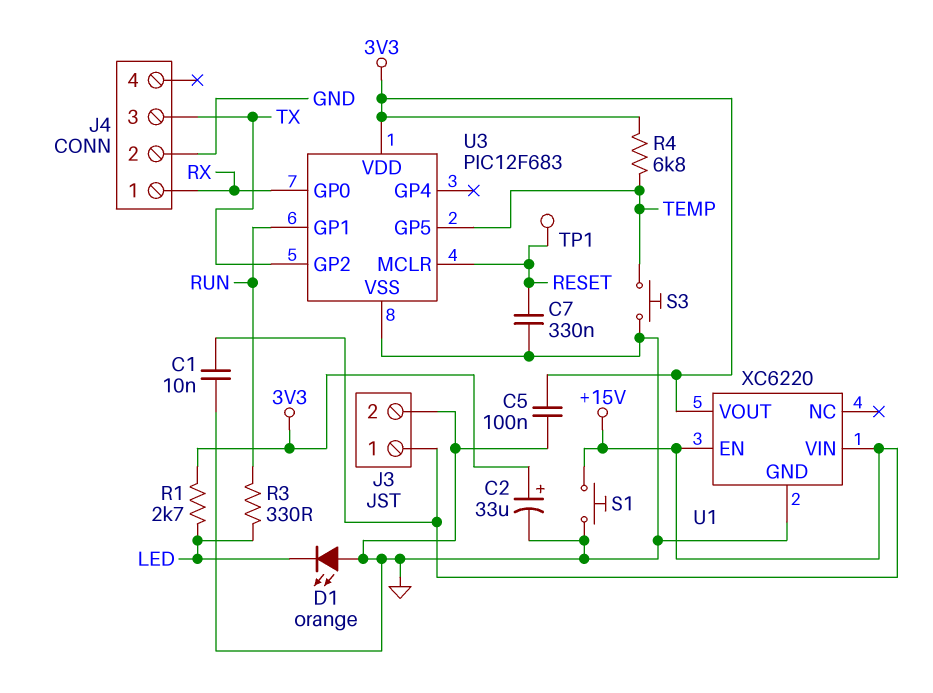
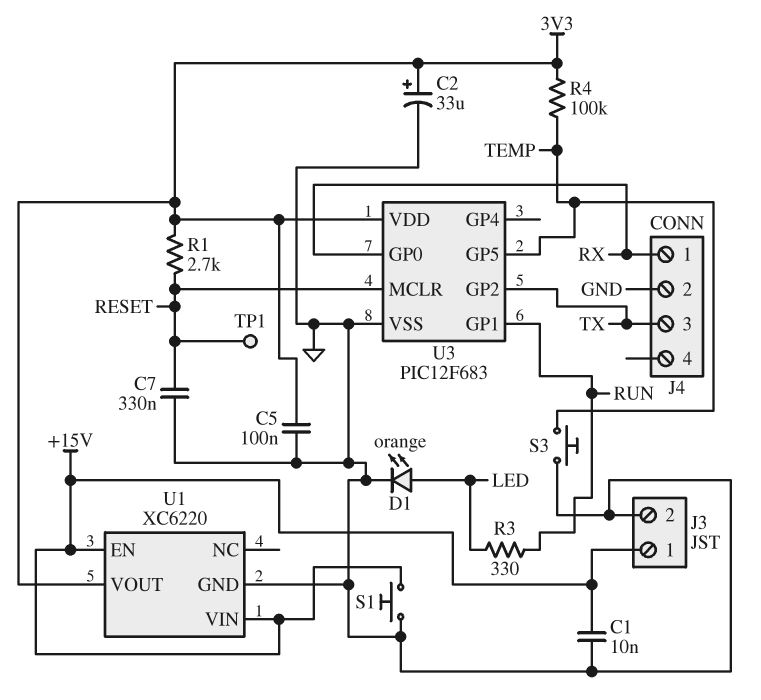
D1: LED orange (A GND, K LED) -> LED orange (A LED, K GND)
R1: 2.7k (3V3, LED) -> 2.7k (3V3, RESET)
R4: 6.8k (3V3, TEMP) -> 100k (3V3, TEMP)

